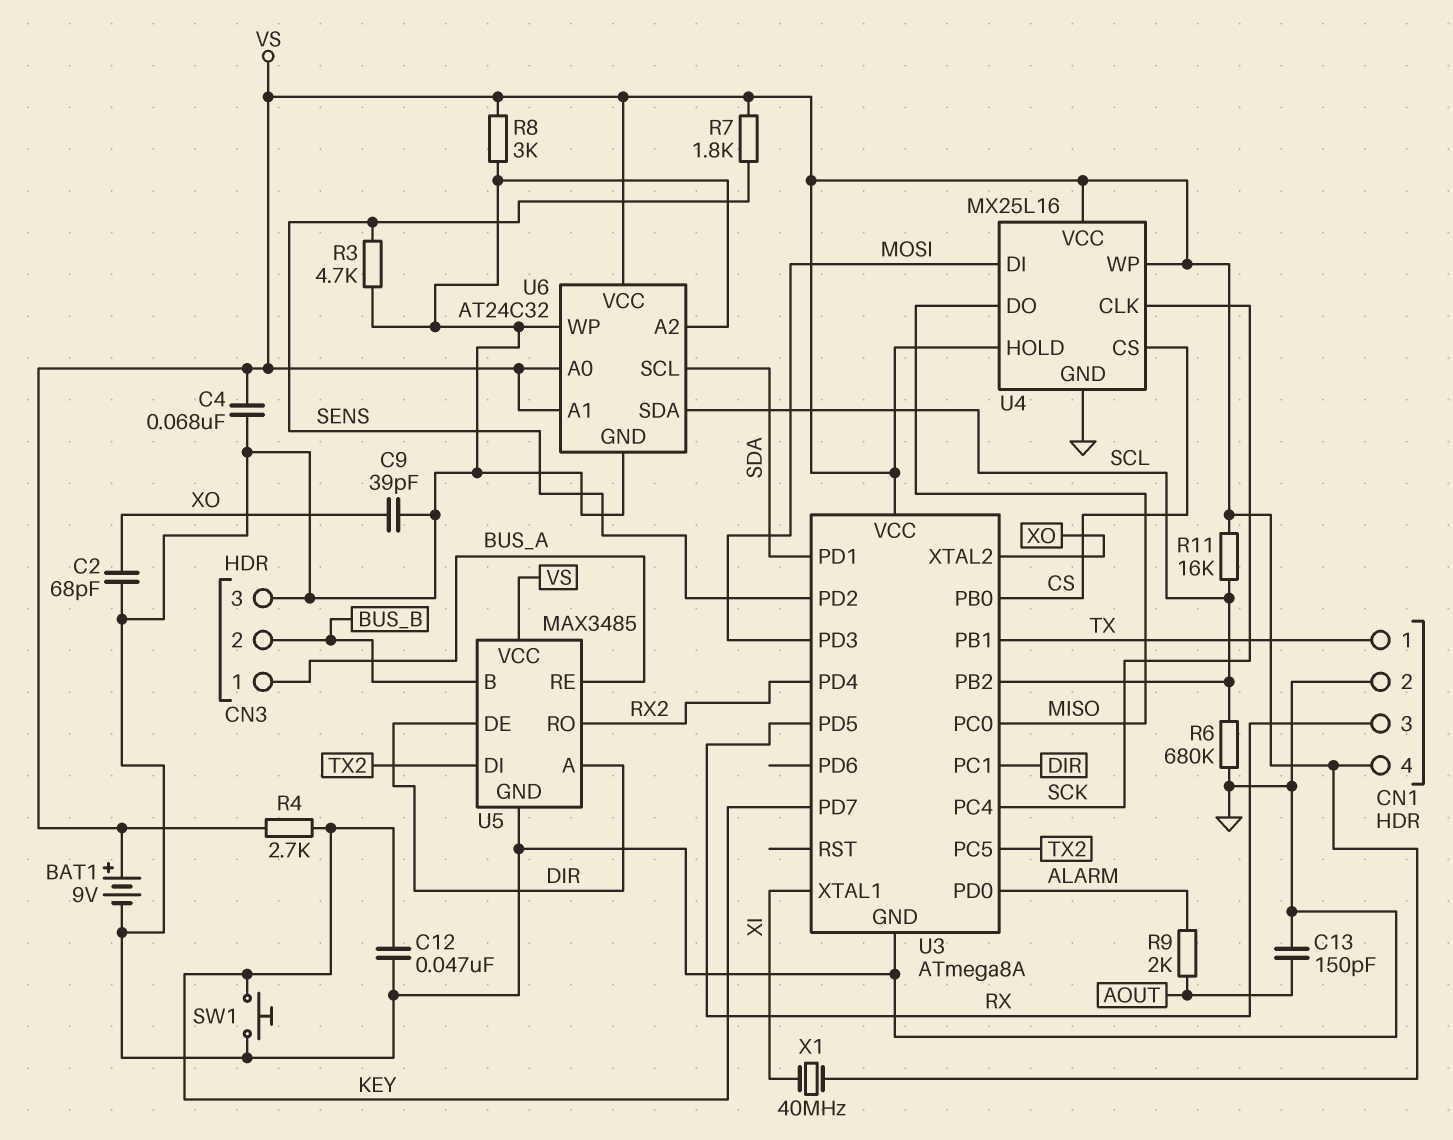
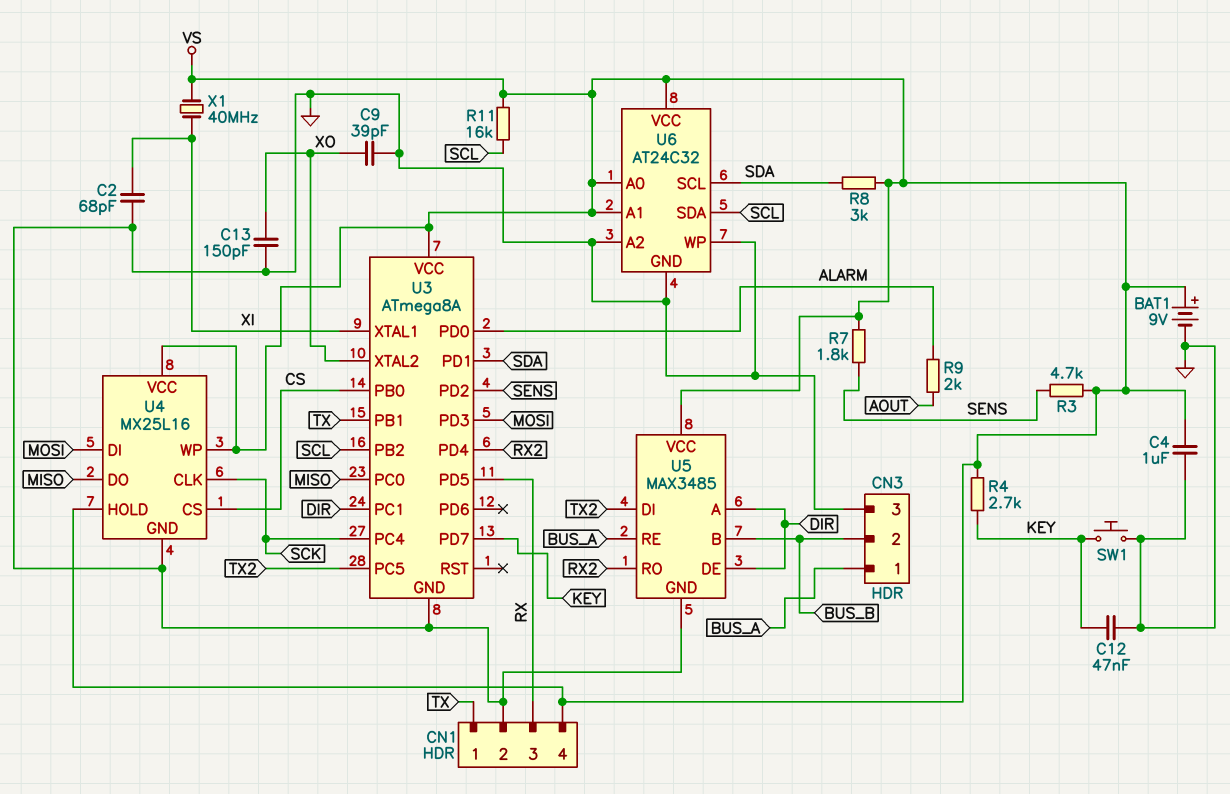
C2: 68pF (GND, XO) -> 68pF (GND, XI)
C4: 68nF (GND, VS) -> 1uF (GND, VS)
C13: 150pF (AOUT, GND) -> 150pF (GND, XO)
R3: 4.7k (GND, SENS) -> 4.7k (SENS, VS)
R6: 680k (GND, SCL) -> none
R8: 3k (GND, VS) -> 3k (SDA, VS)

